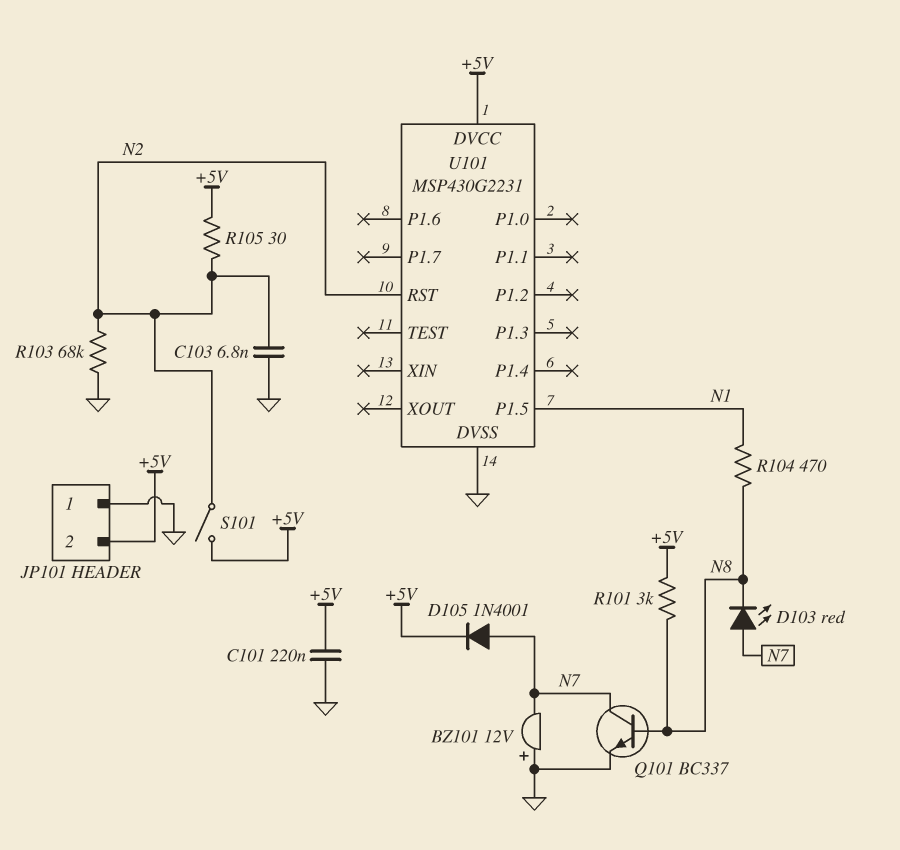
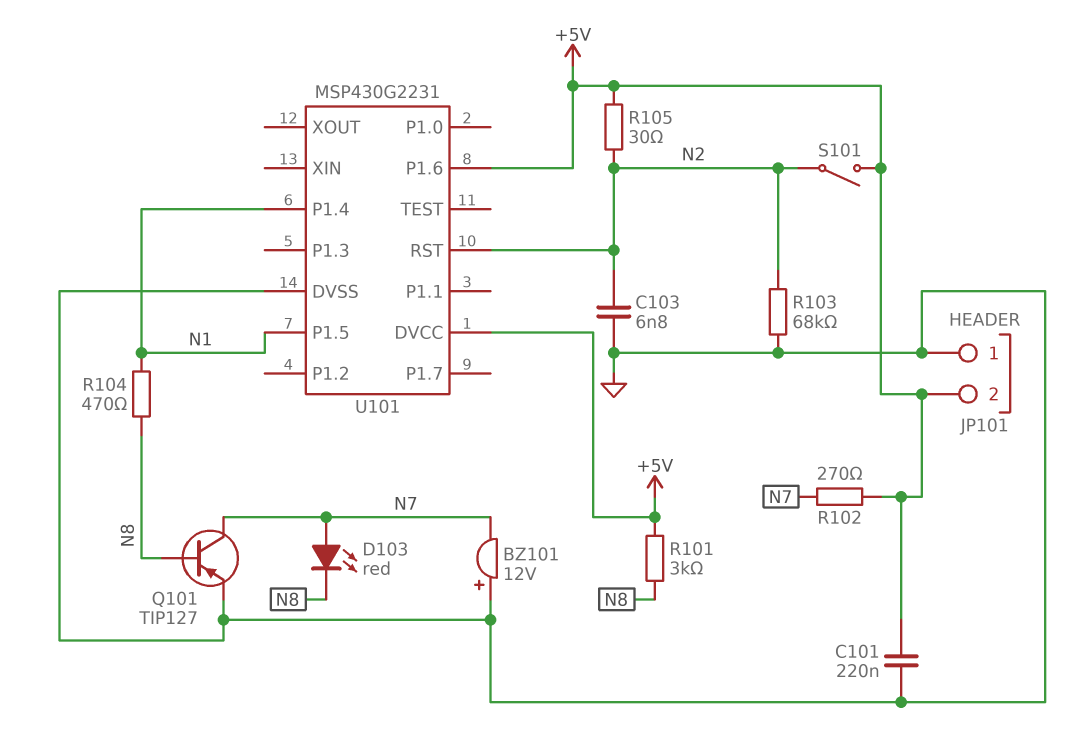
D105: diode 1N4001 (A N7, K +5V) -> none
Q101: NPN BC337 (B N8, C N7, E GND) -> PNP TIP127 (B N8, C N7, E GND)
R102: none -> 270 (+5V, N7)
U101 pin P1.4: none -> N1
U101 pin P1.6: none -> +5V

